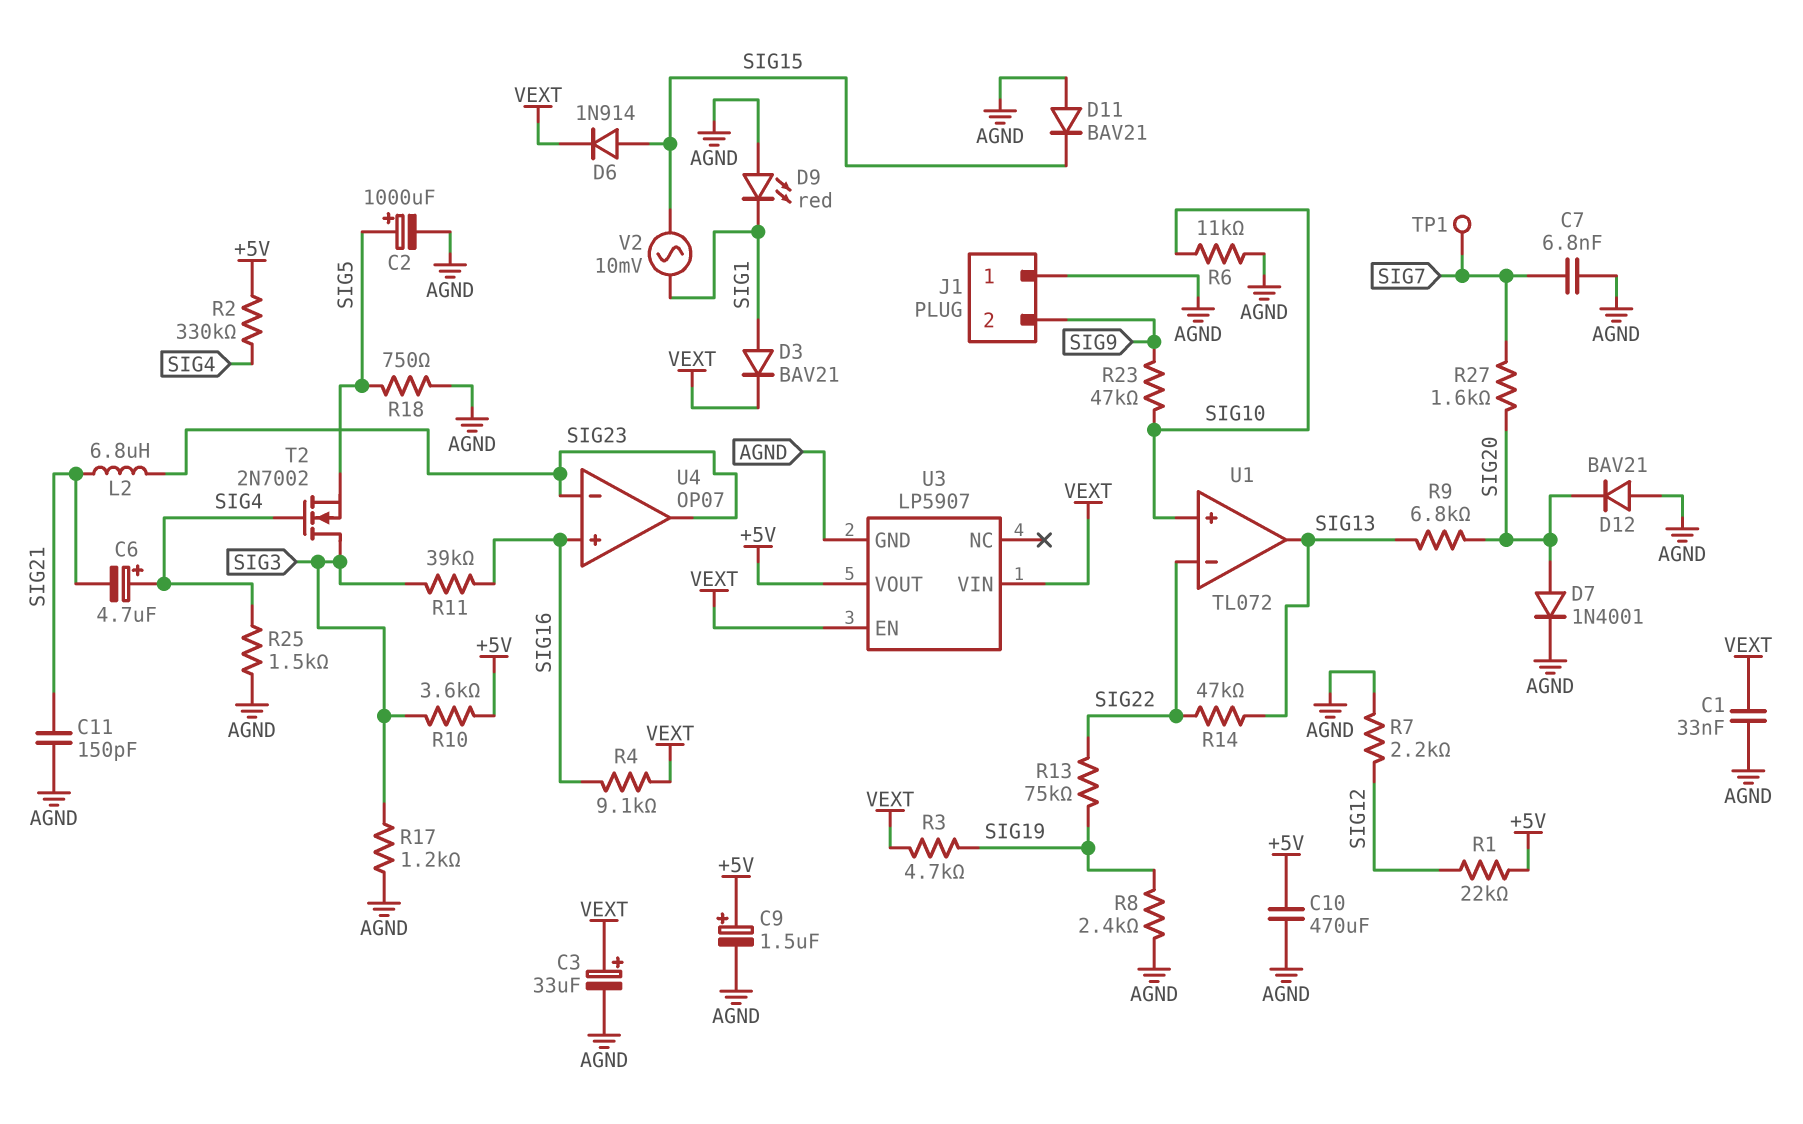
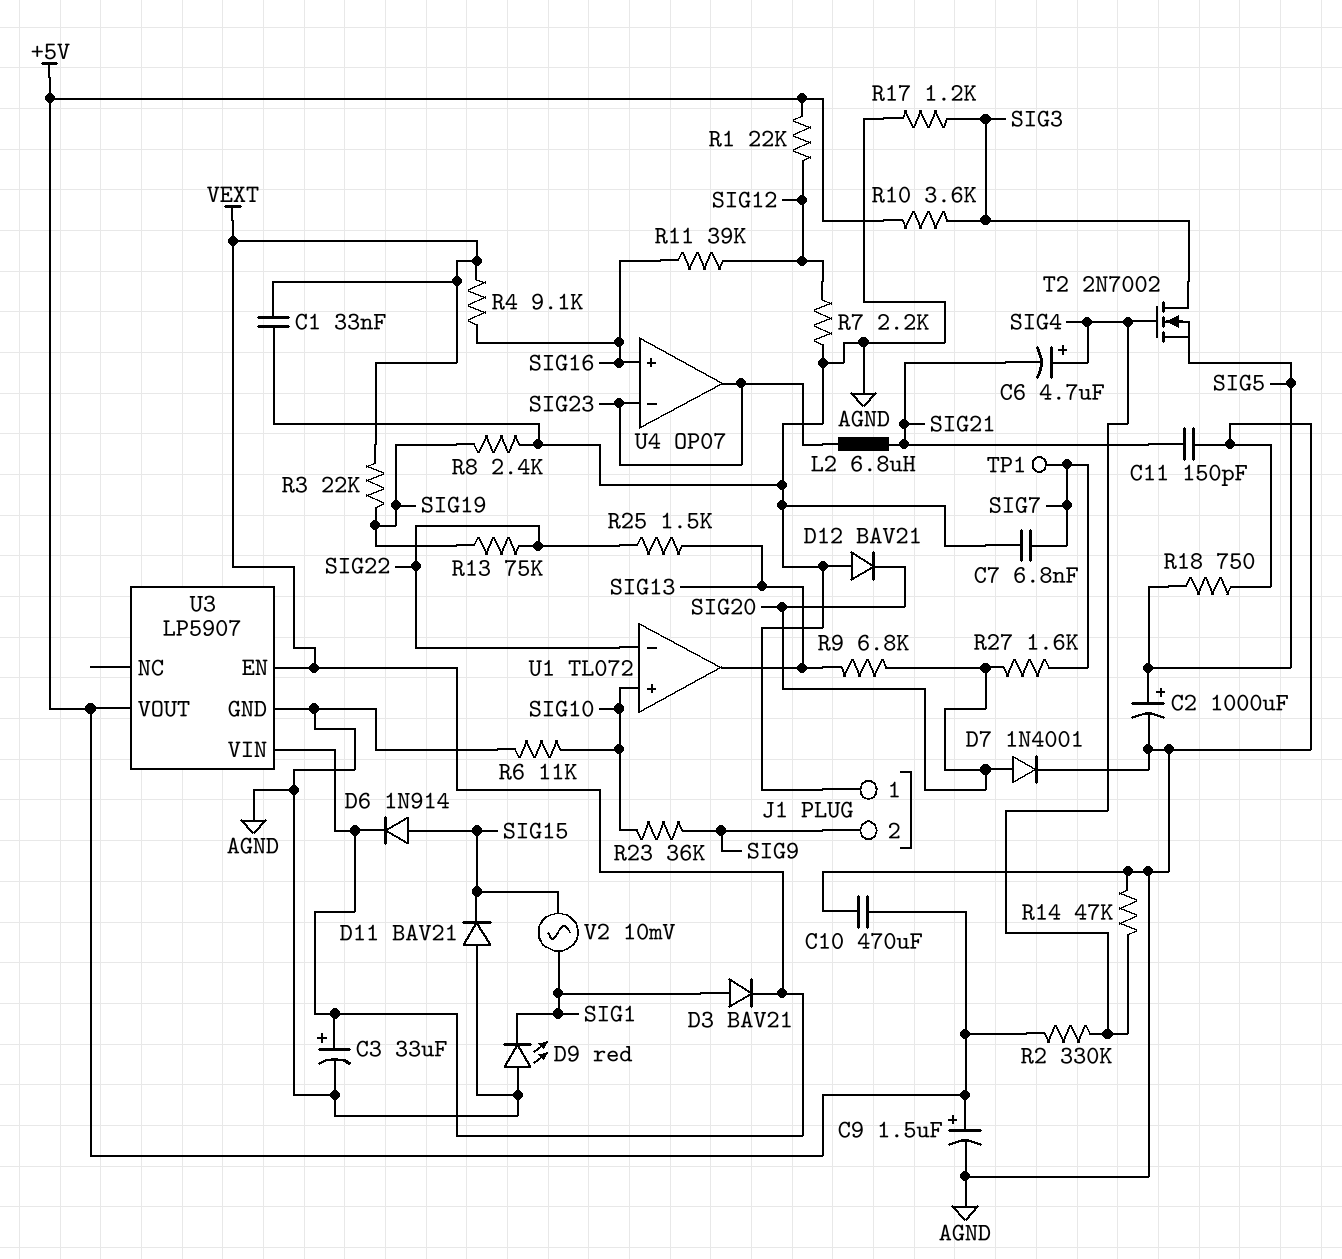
R3: 4.7k (SIG19, VEXT) -> 22k (SIG19, VEXT)
R11: 39k (SIG3, SIG16) -> 39k (SIG12, SIG16)
R14: 47k (SIG13, SIG22) -> 47k (AGND, SIG4)
R23: 47k (SIG9, SIG10) -> 36k (SIG9, SIG10)
R25: 1.5k (AGND, SIG4) -> 1.5k (SIG13, SIG22)

